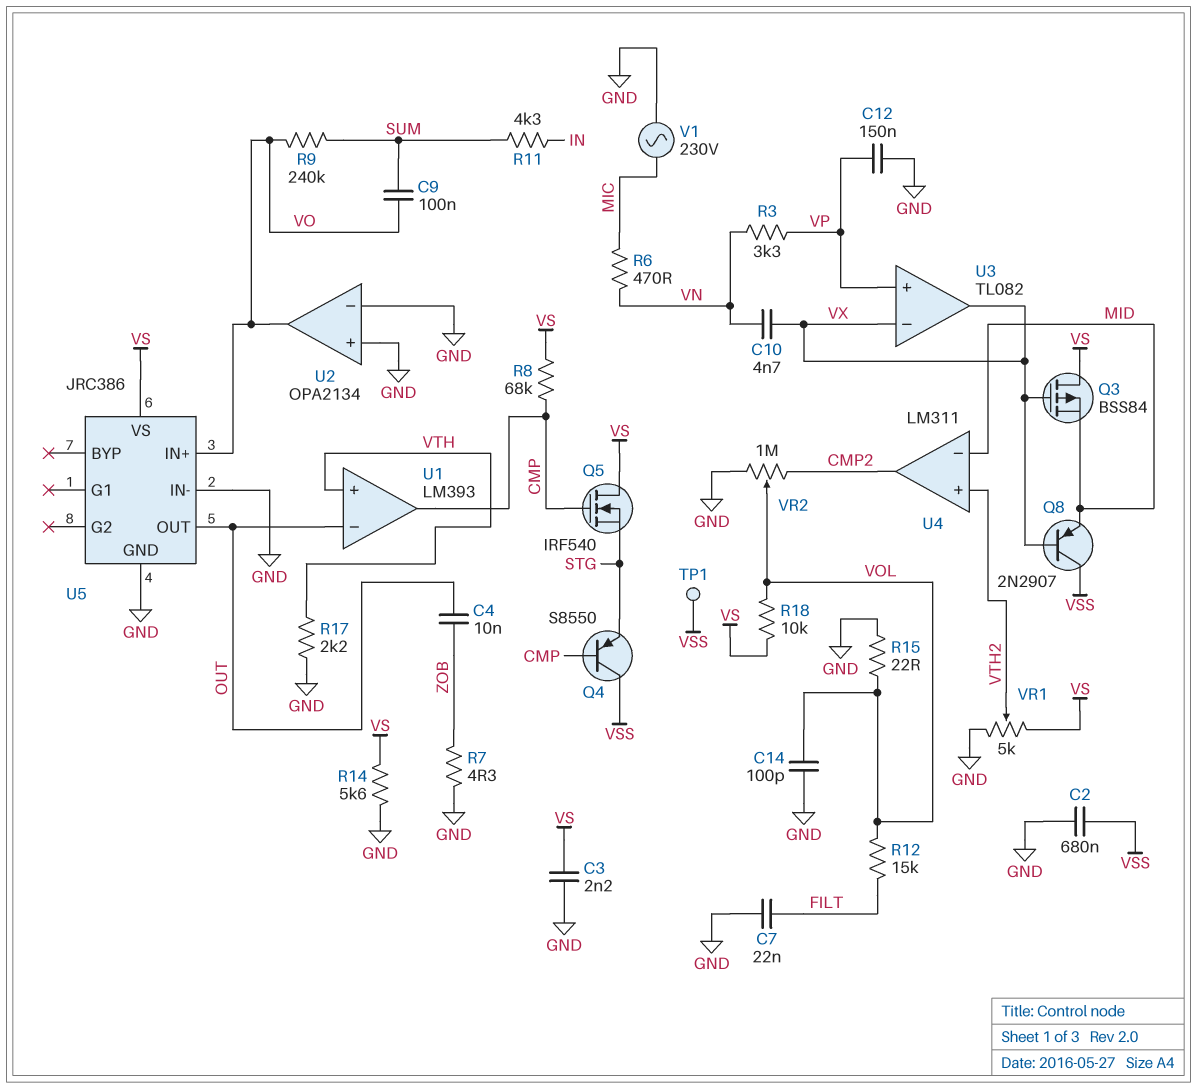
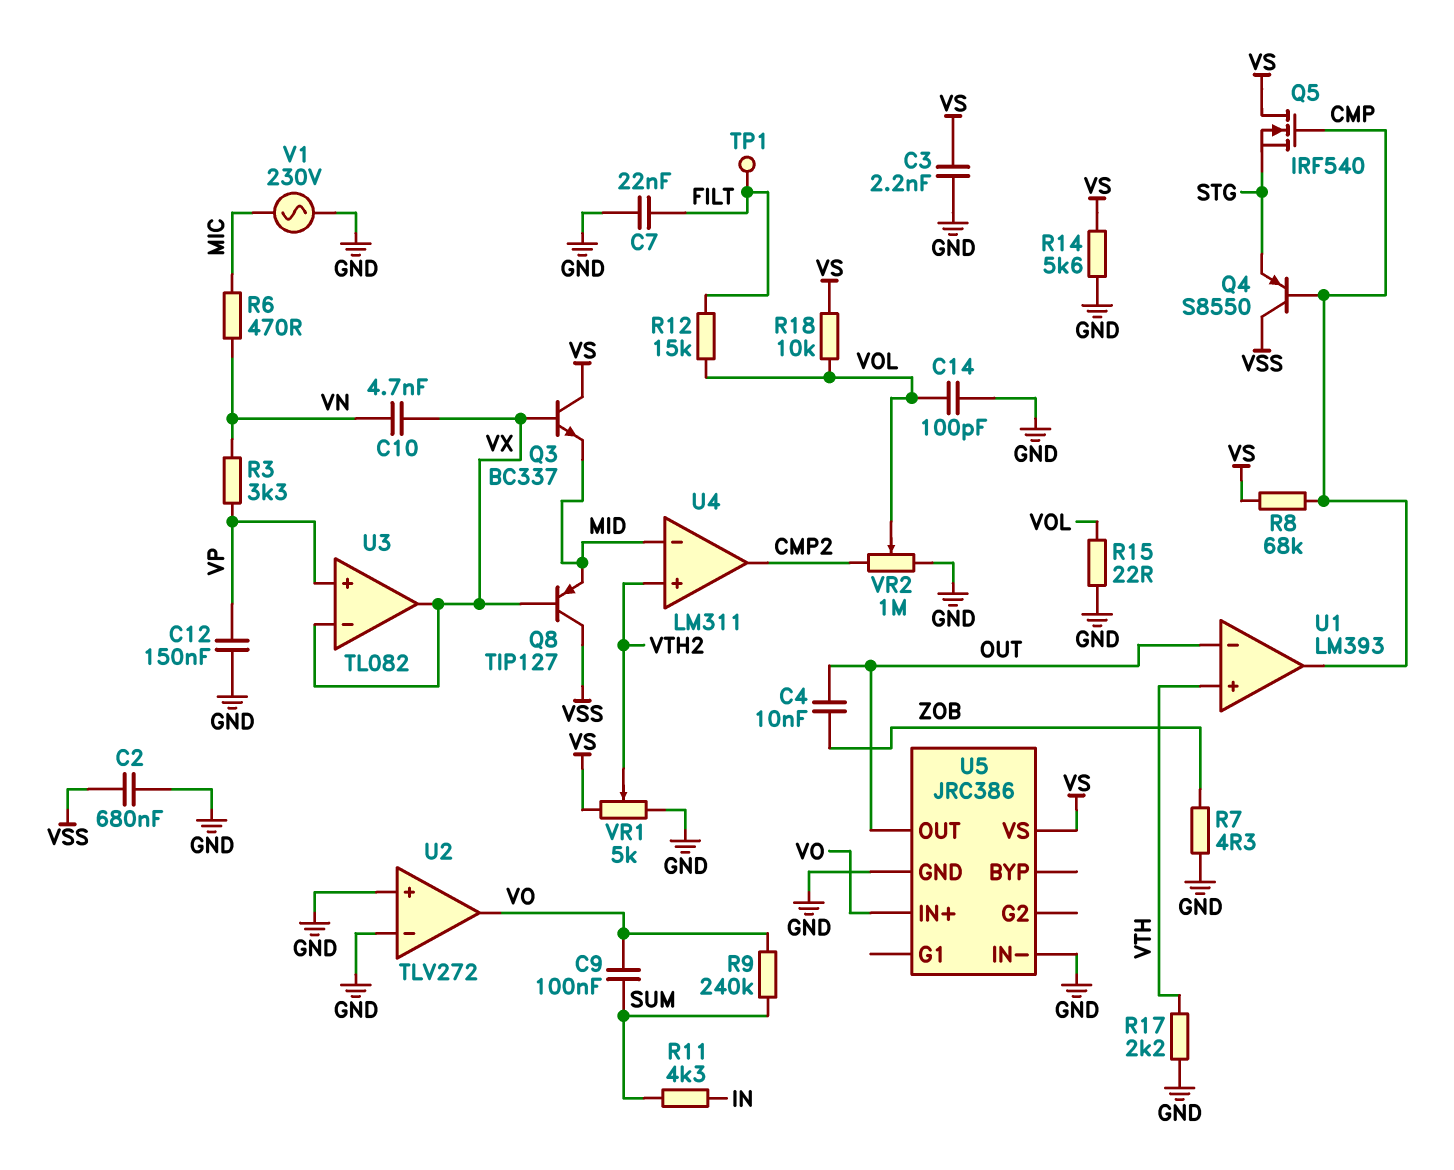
Q3: PMOS BSS84 (G VX, D VS, S MID) -> NPN BC337 (B VX, C VS, E MID)
Q8: PNP 2N2907 (B VX, C VSS, E MID) -> PNP TIP127 (B VX, C VSS, E MID)
TP1: test point (VSS) -> test point (FILT)
U2: OPA2134 -> TLV272

